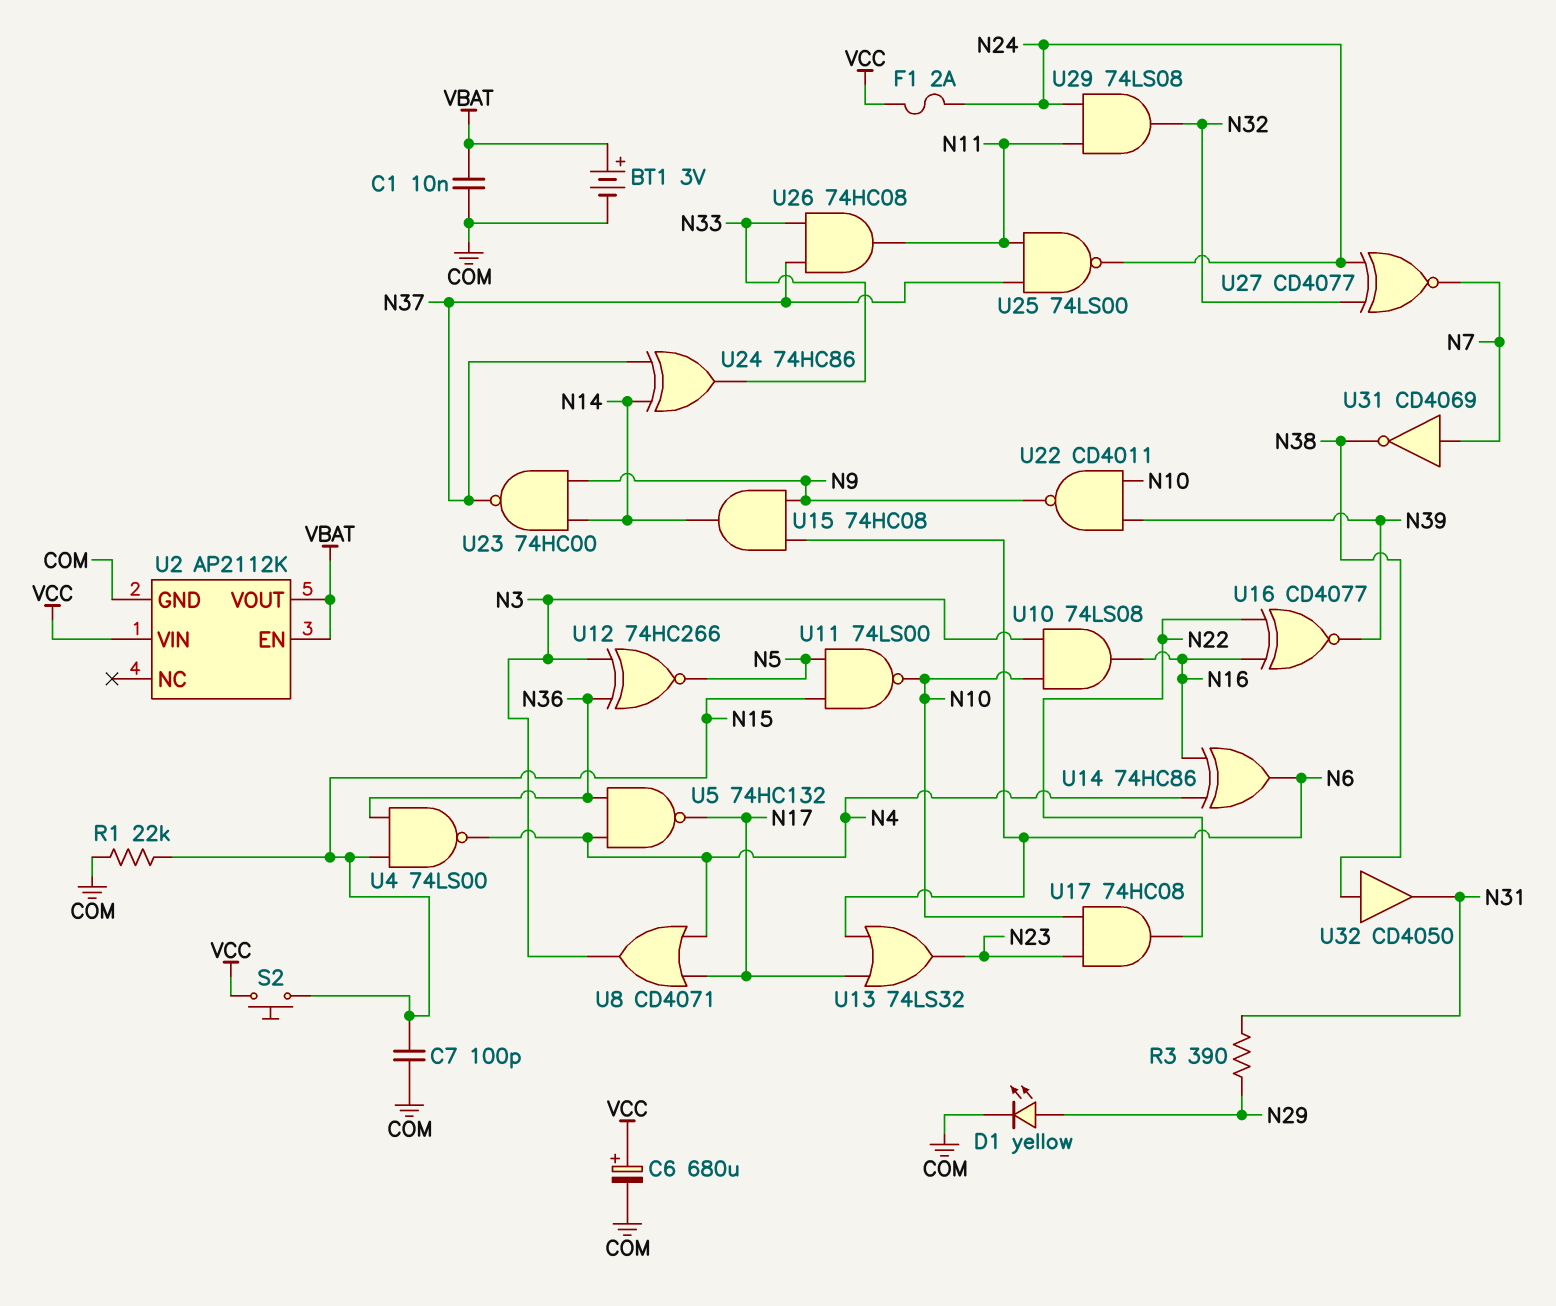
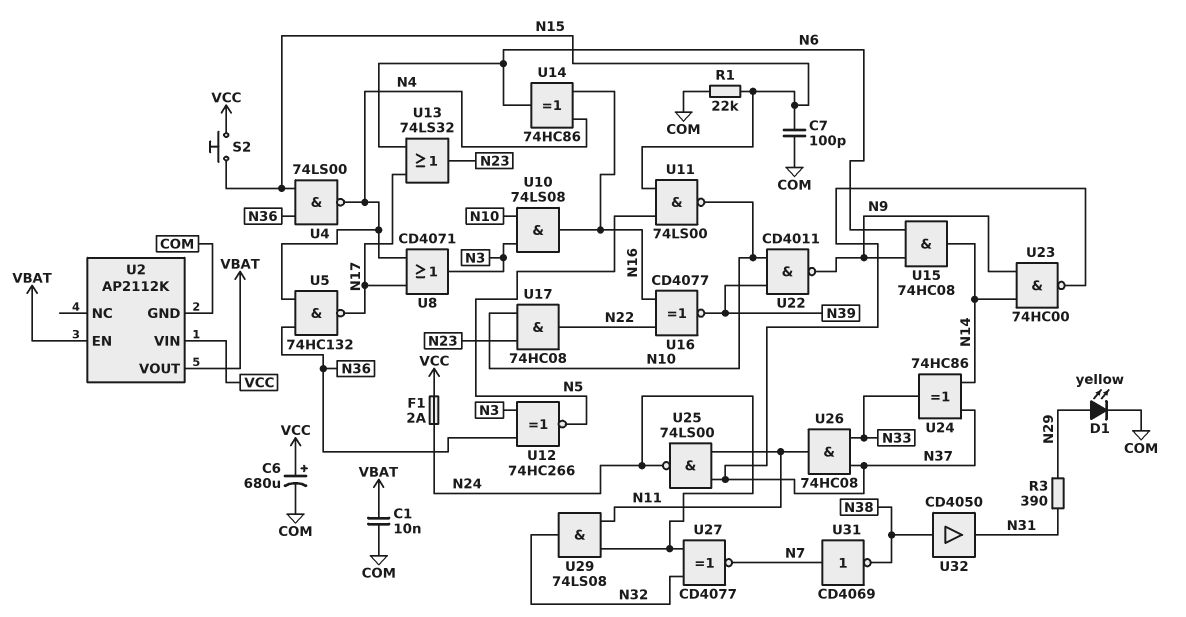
BT1: 3V (plus VBAT, minus COM) -> none

